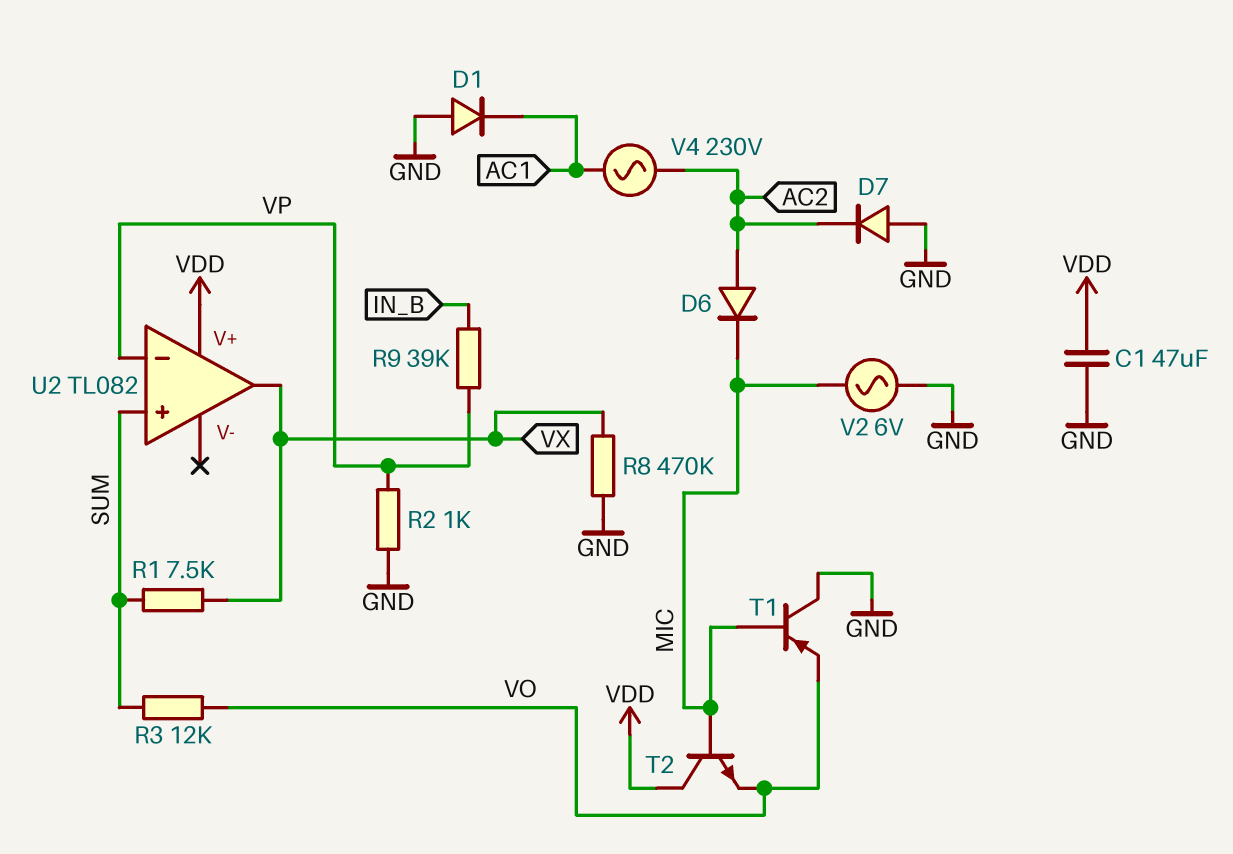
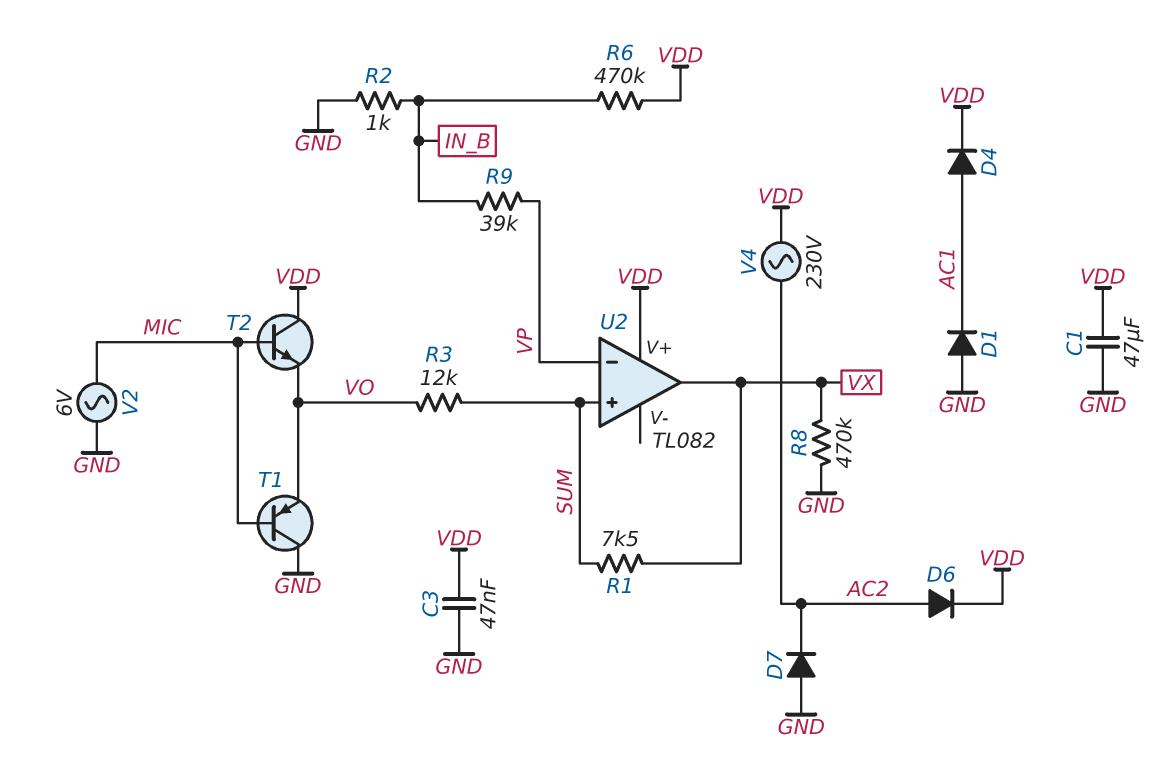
C3: none -> 47nF (GND, VDD)
D4: none -> diode (A AC1, K VDD)
D6: diode (A AC2, K MIC) -> diode (A AC2, K VDD)
R2: 1k (GND, VP) -> 1k (GND, IN_B)
R6: none -> 470k (IN_B, VDD)
V4: AC 230V (AC1, AC2) -> AC 230V (AC2, VDD)

